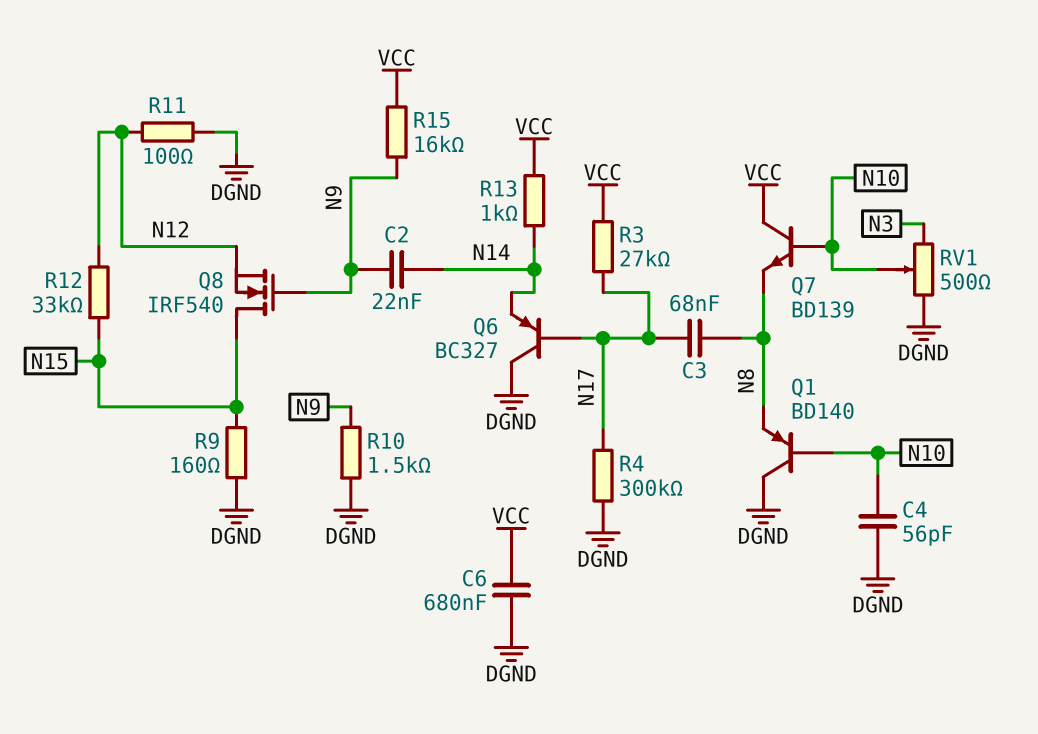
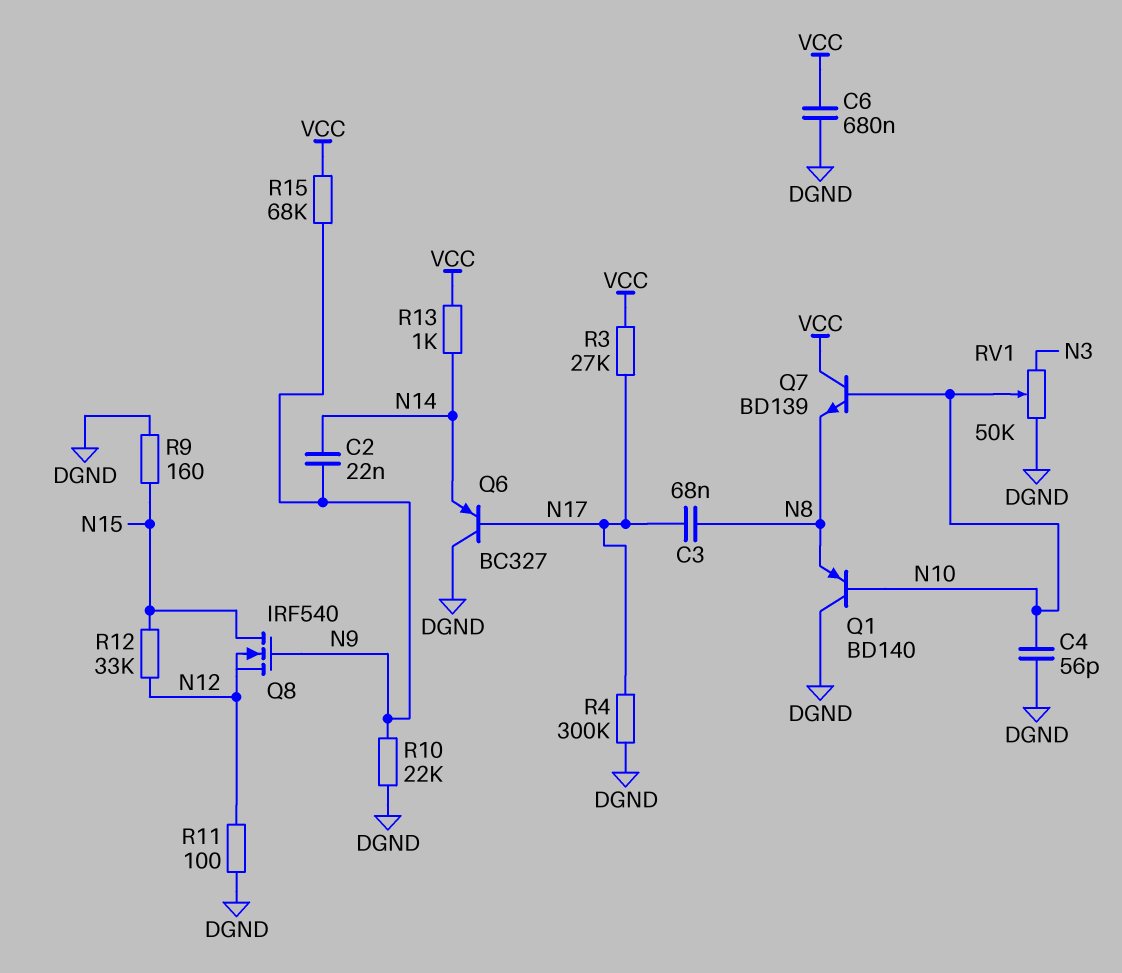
R10: 1.5k (DGND, N9) -> 22k (DGND, N9)
R15: 16k (N9, VCC) -> 68k (N9, VCC)
RV1: 500 (DGND, N3, wiper N10) -> 50k (DGND, N3, wiper N10)

